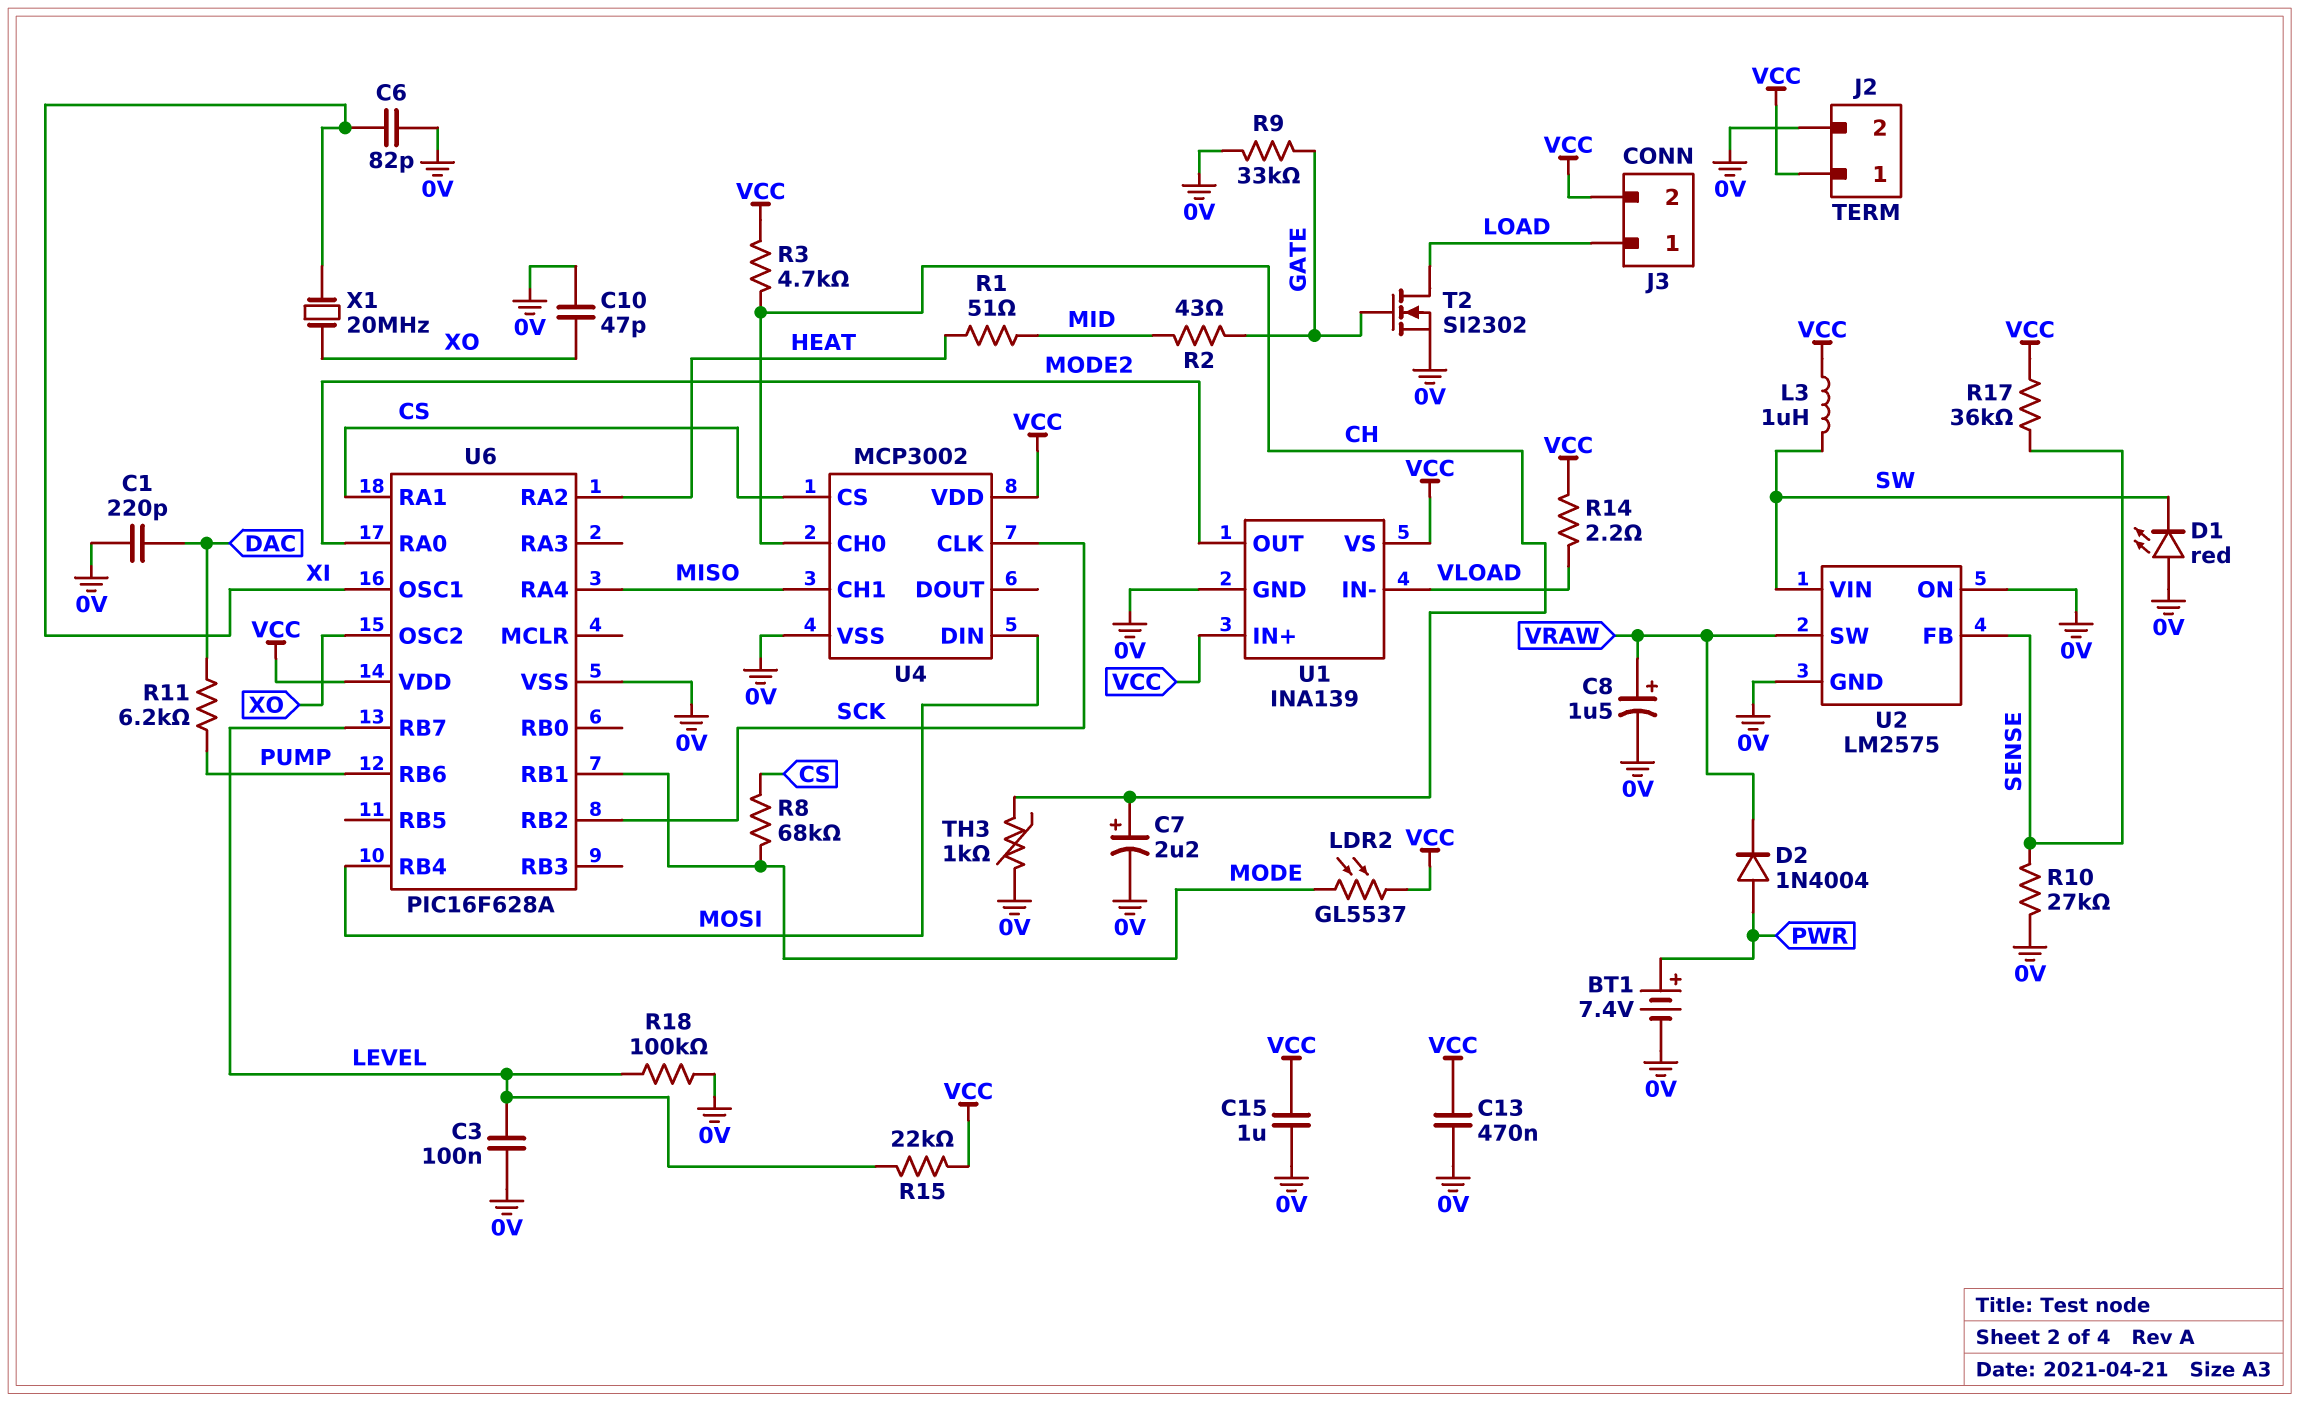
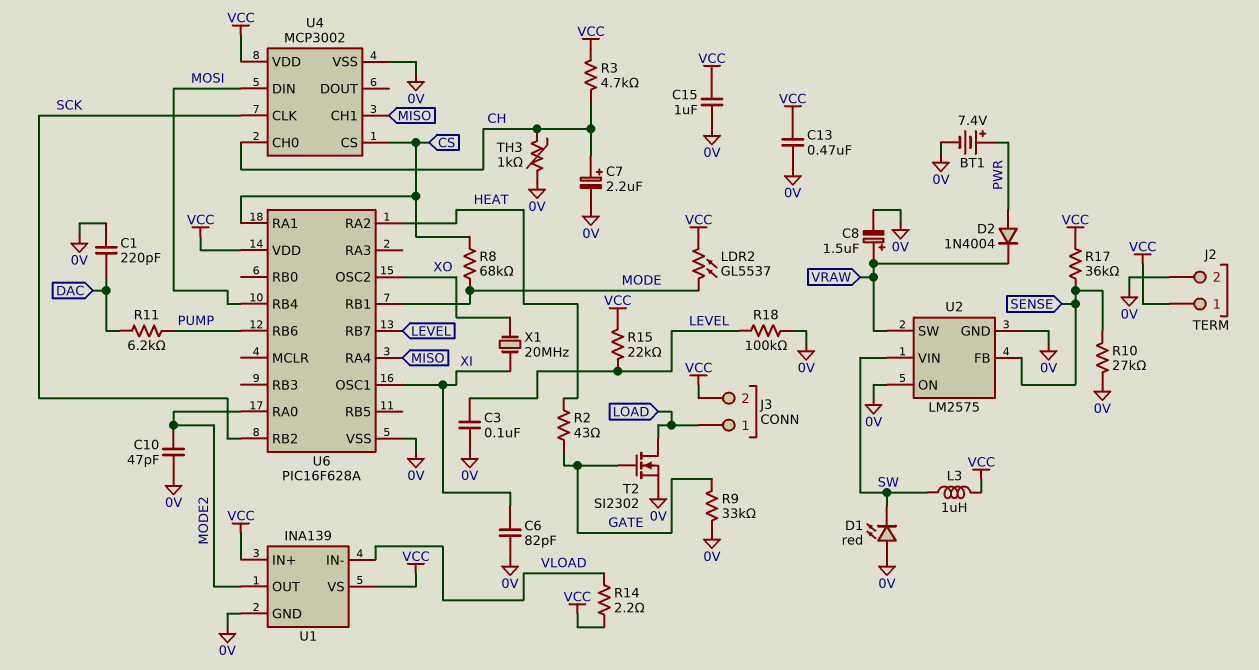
C10: 47pF (0V, XO) -> 47pF (0V, MODE2)
R1: 51 (HEAT, MID) -> none
R2: 43 (GATE, MID) -> 43 (GATE, HEAT)

